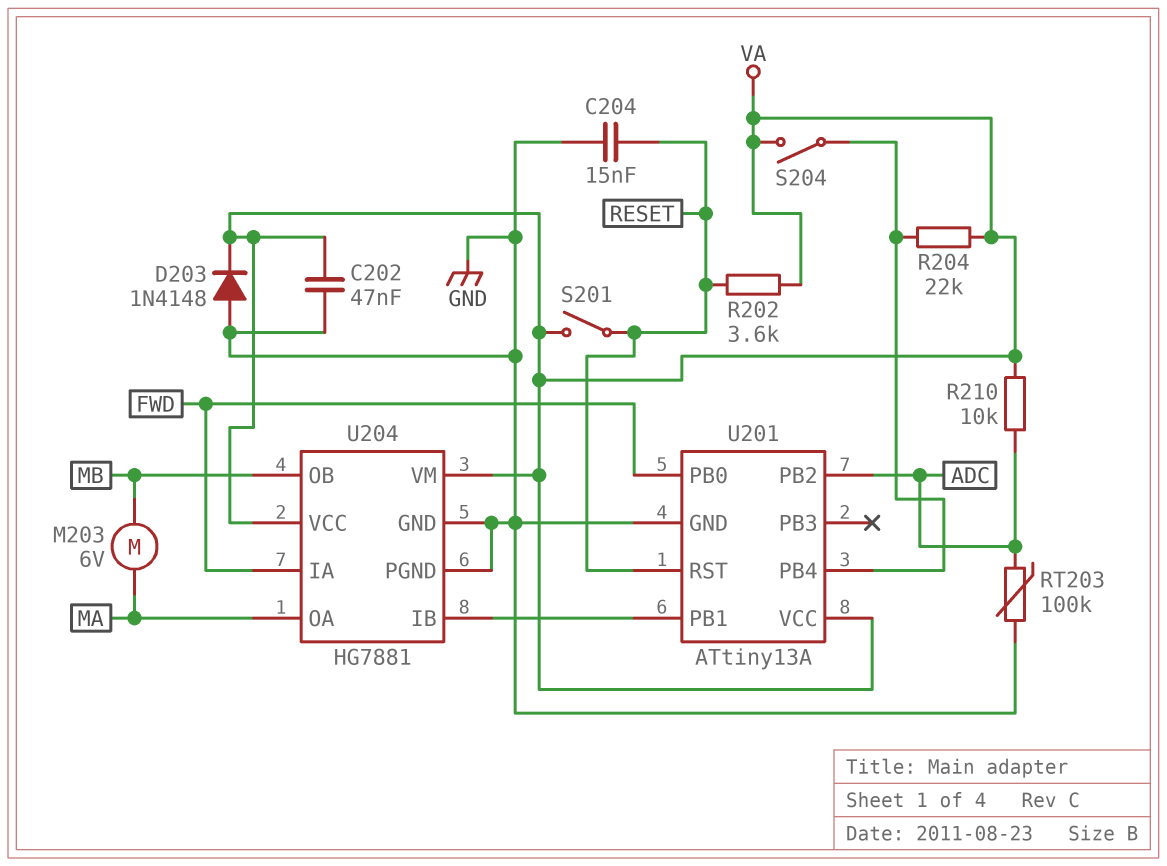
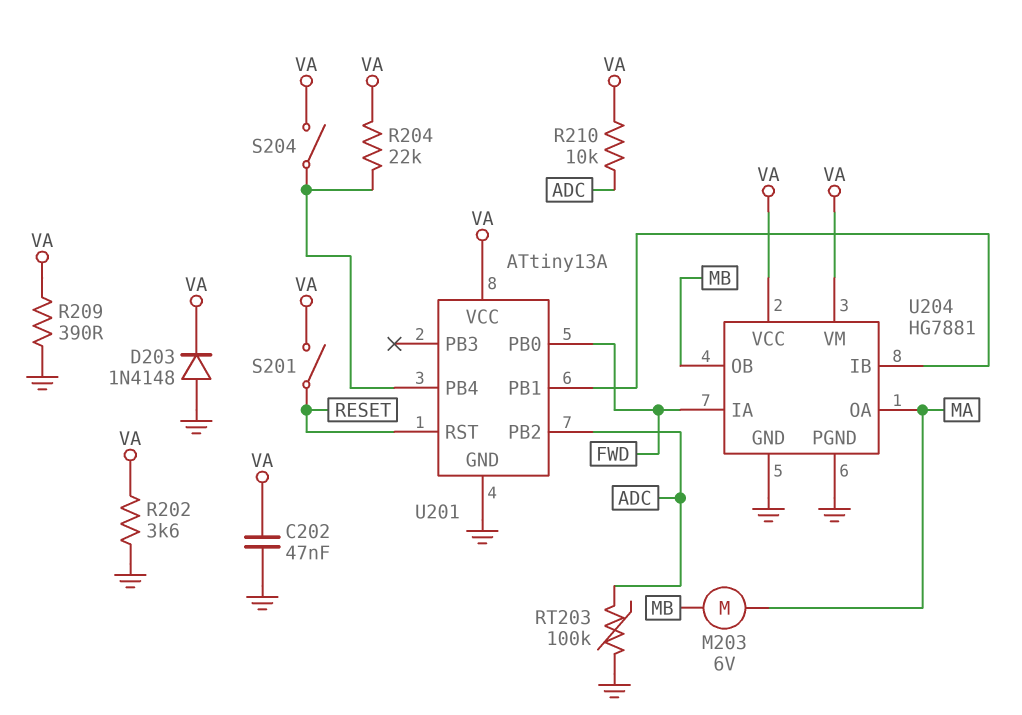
C204: 15nF (GND, RESET) -> none
R202: 3.6k (RESET, VA) -> 3.6k (GND, VA)
R209: none -> 390 (GND, VA)

